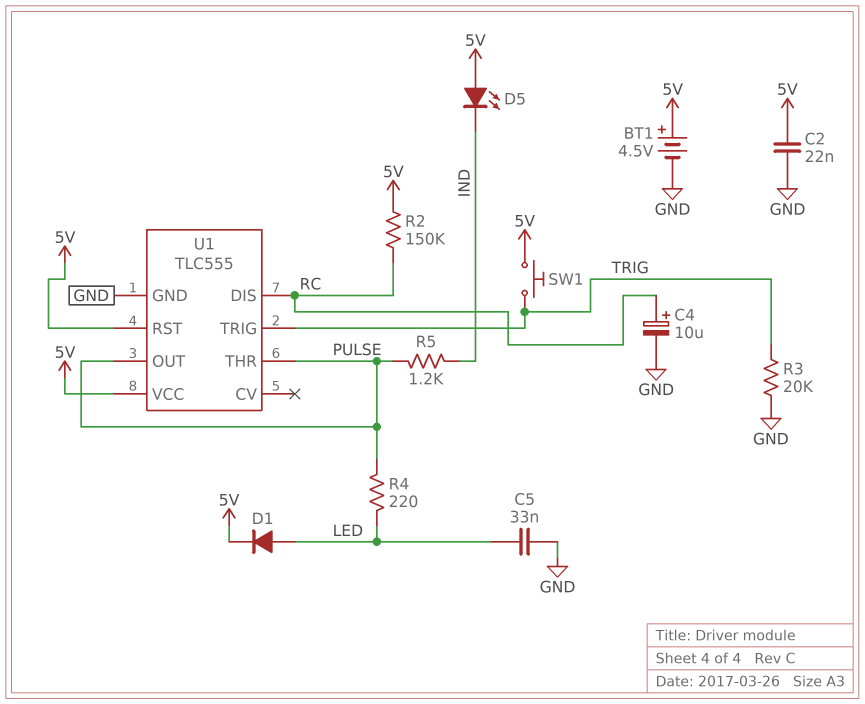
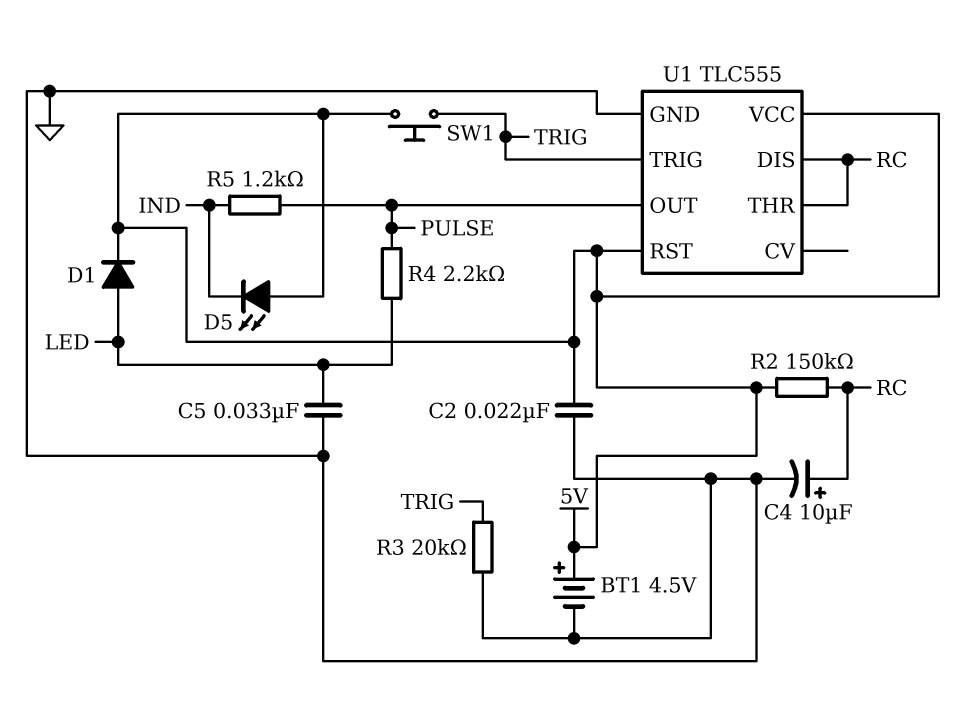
R4: 220 (LED, PULSE) -> 2.2k (LED, PULSE)
U1 pin THR: PULSE -> RC

